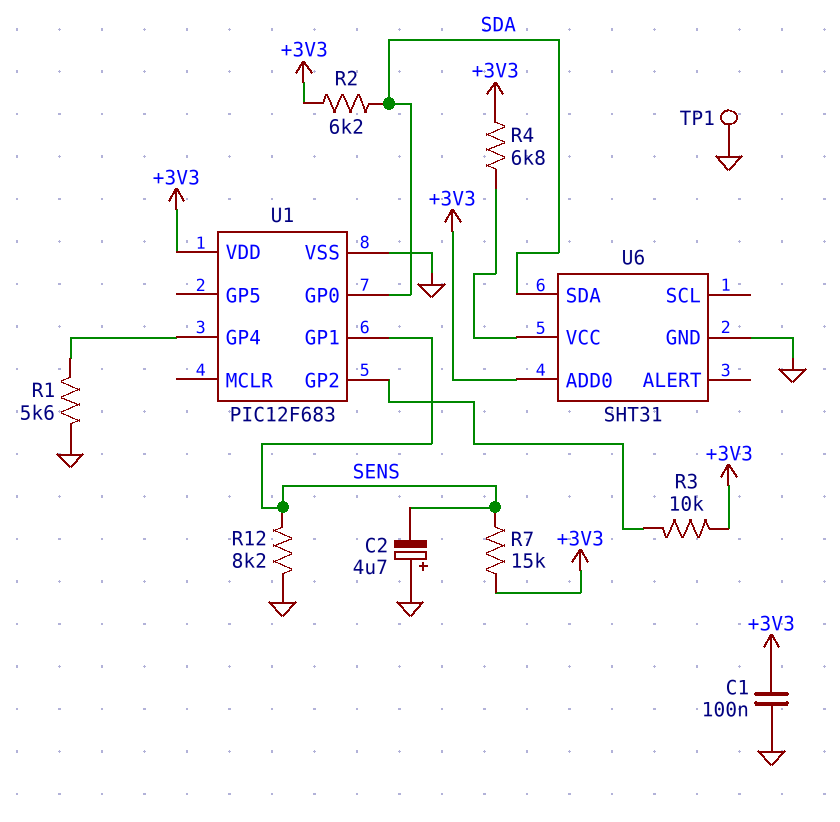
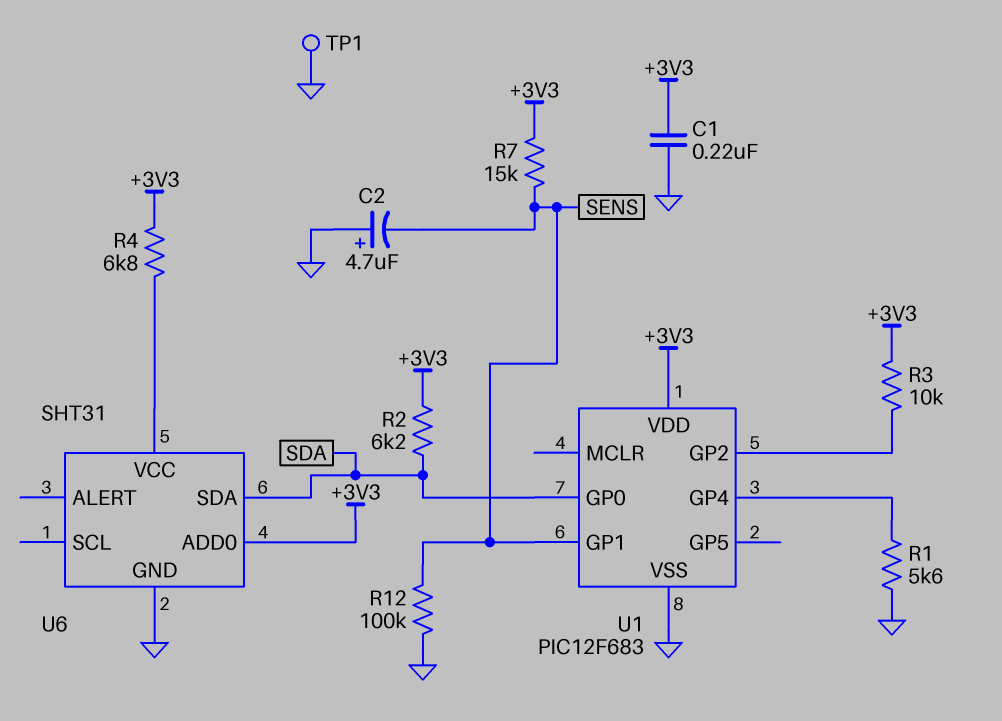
C1: 100nF (+3V3, GND) -> 220nF (+3V3, GND)
R12: 8.2k (GND, SENS) -> 100k (GND, SENS)

